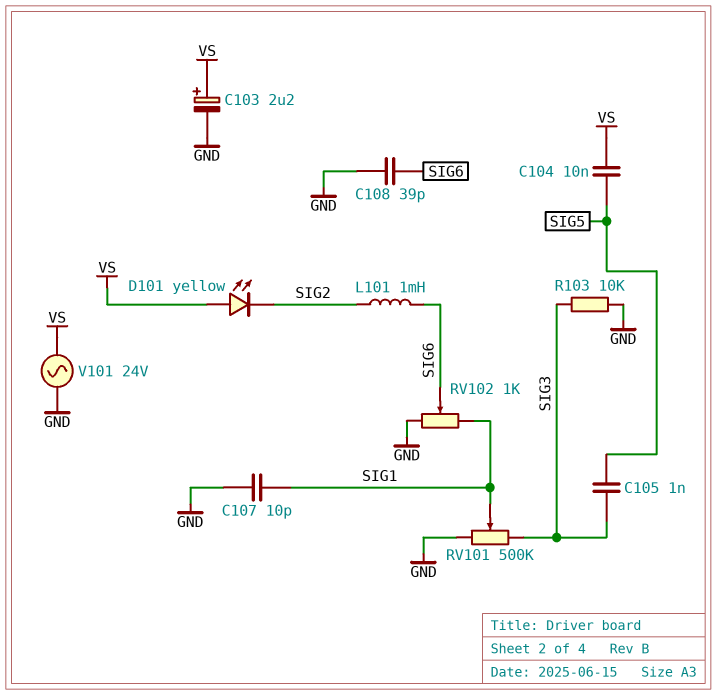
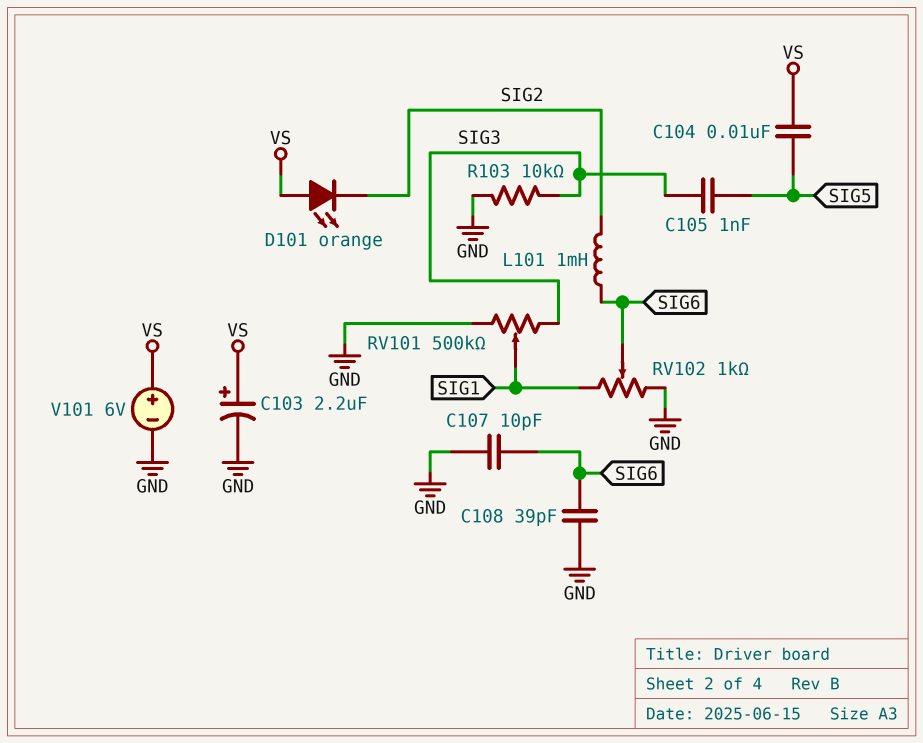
C107: 10pF (GND, SIG1) -> 10pF (GND, SIG6)
D101: LED yellow (A VS, K SIG2) -> LED orange (A VS, K SIG2)
V101: AC 24V (GND, VS) -> 6V (plus VS, minus GND)

